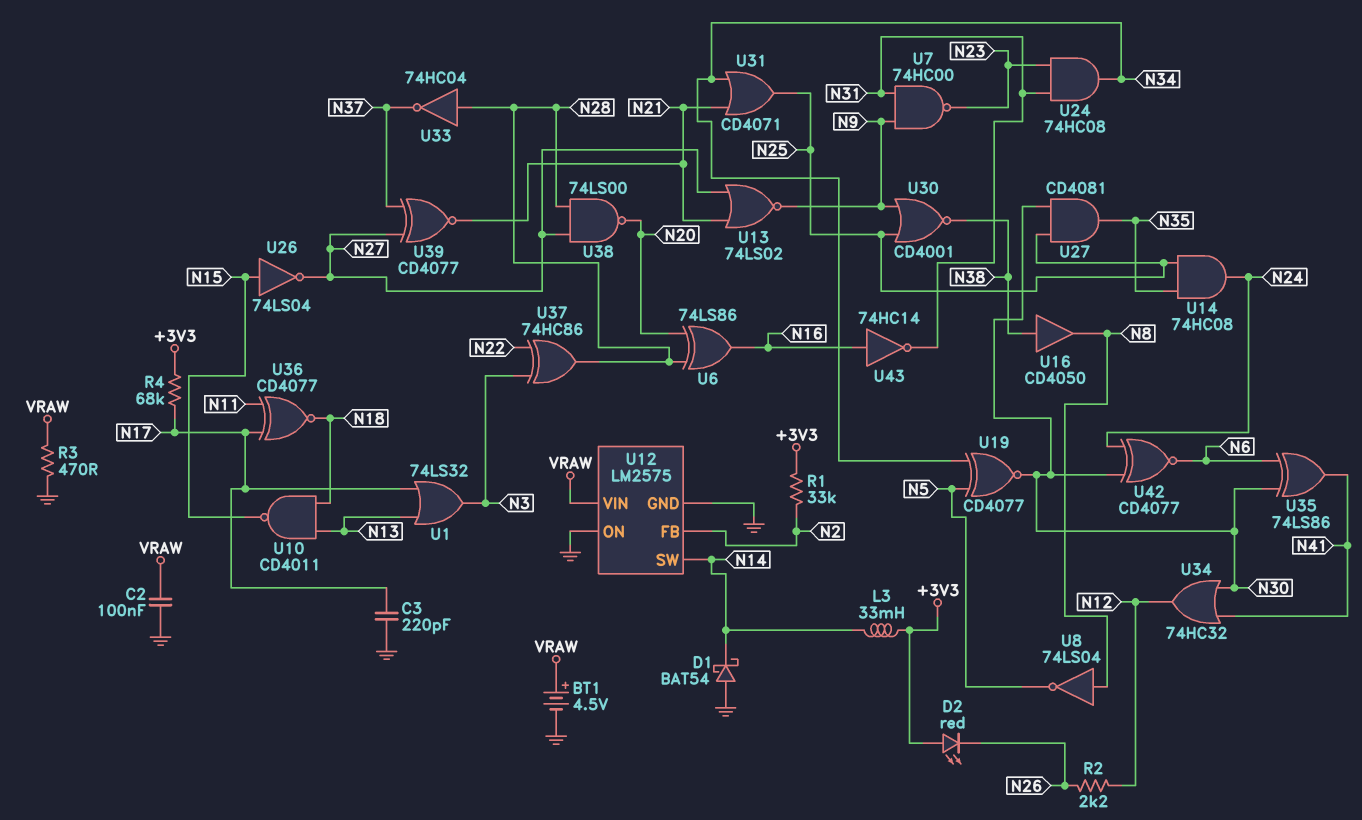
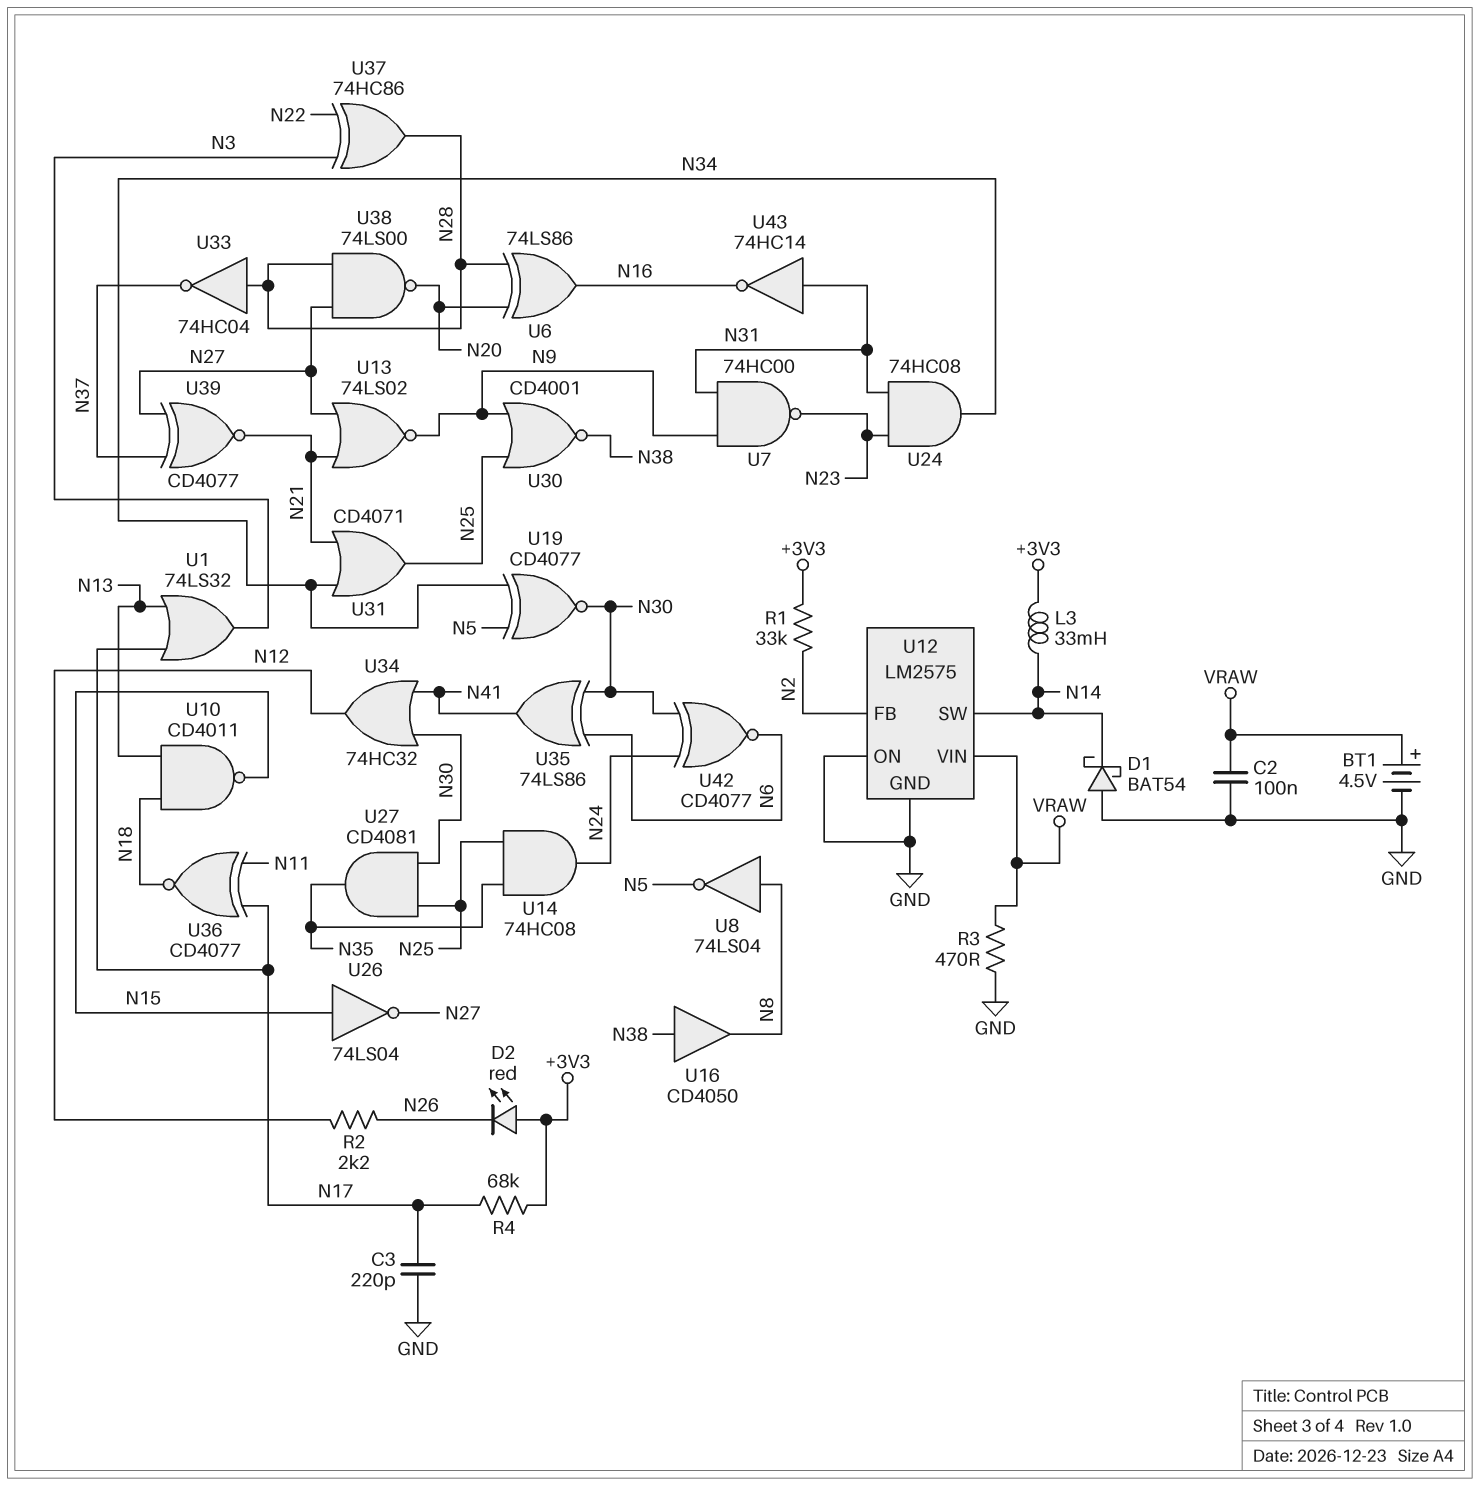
U43: NOT 74HC14 (in N16, out N31) -> NOT 74HC14 (in N31, out N16)

